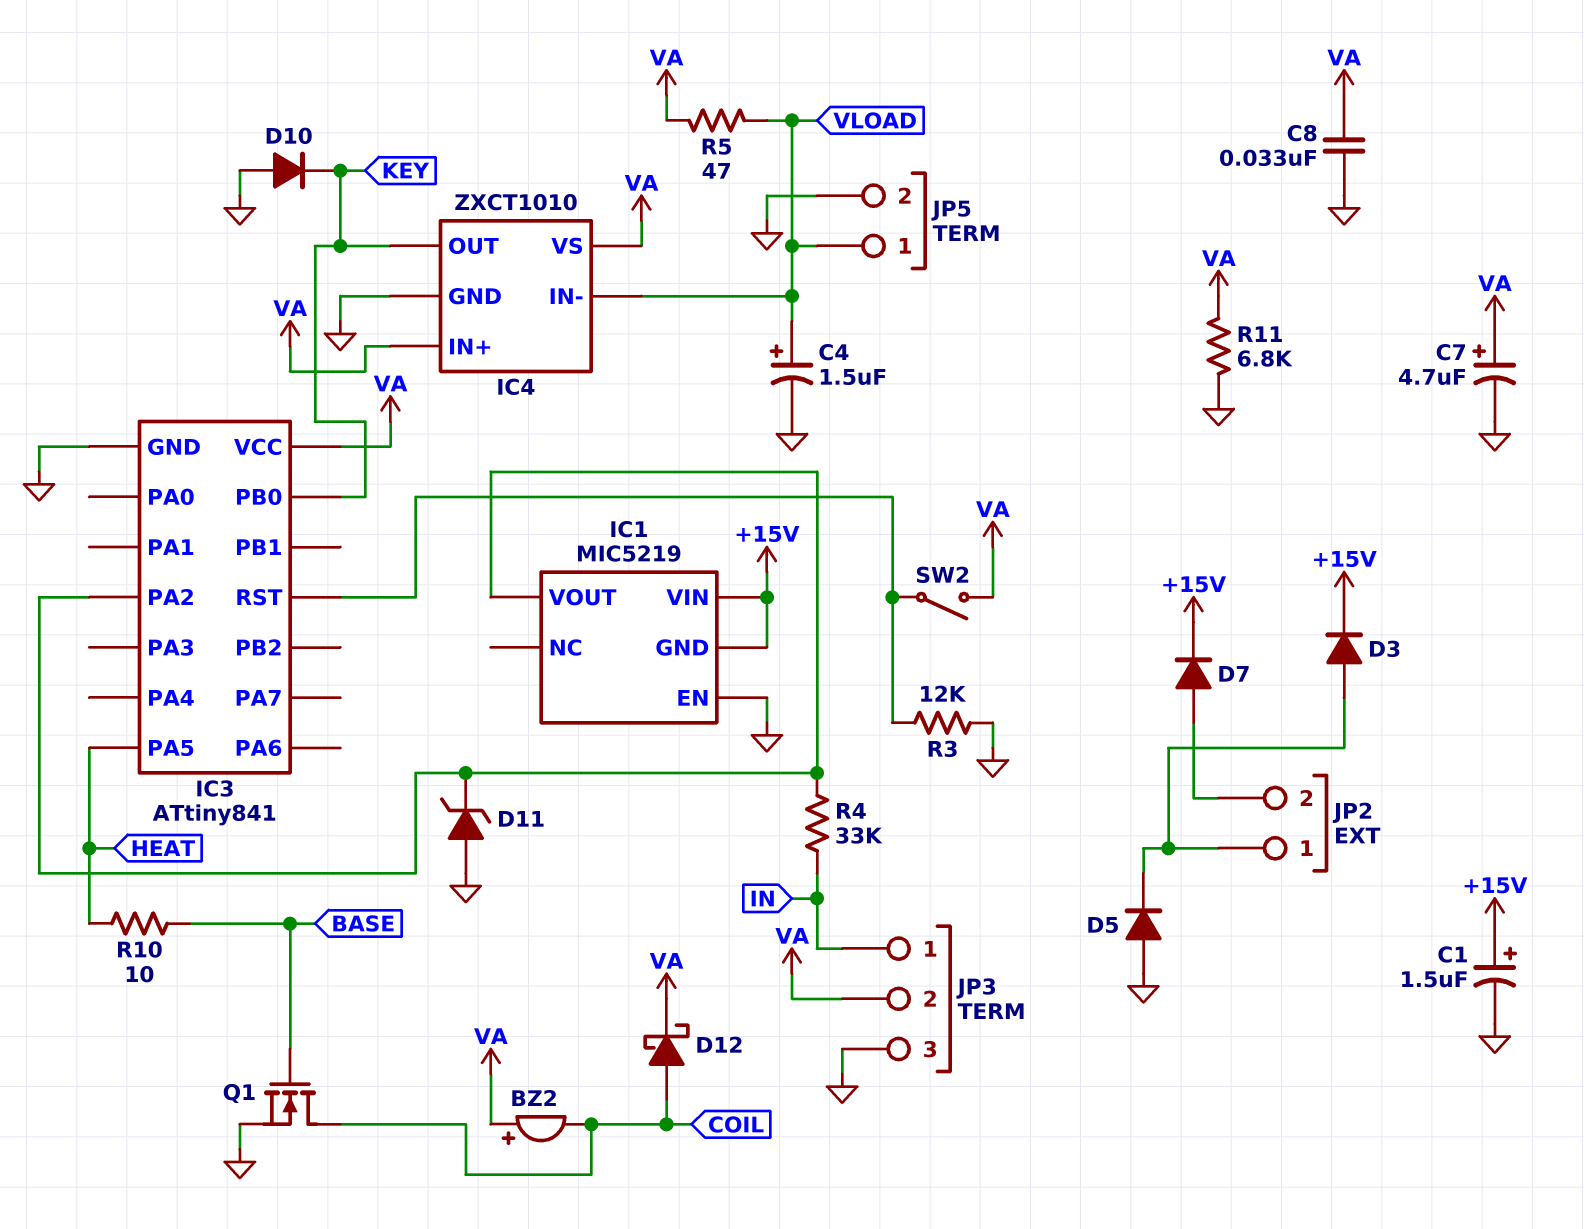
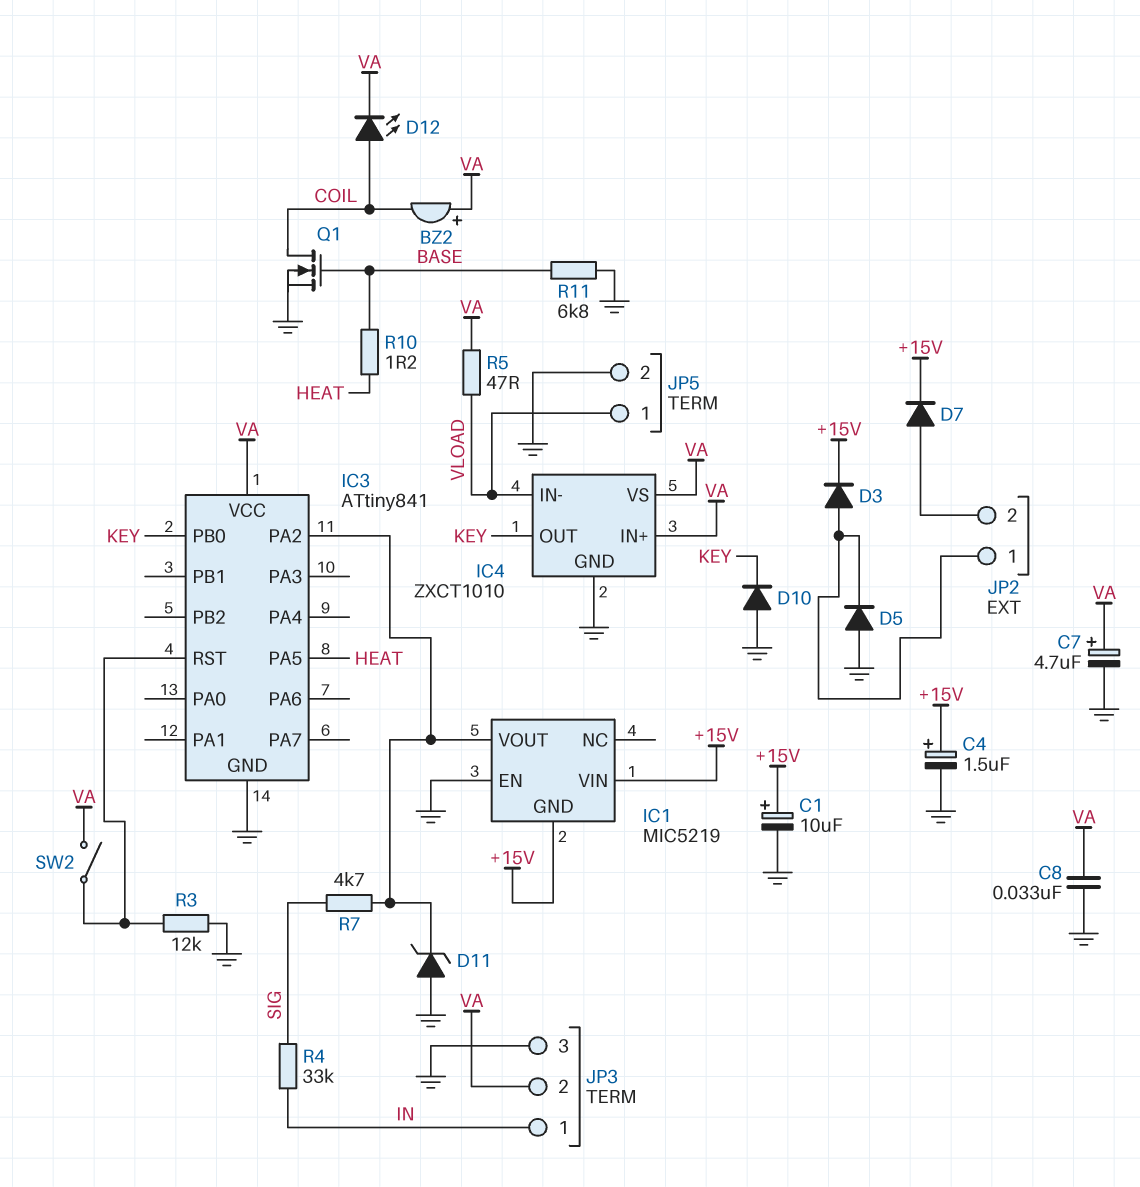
C1: 1.5uF (plus +15V, minus GND) -> 10uF (plus +15V, minus GND)
C4: 1.5uF (plus VLOAD, minus GND) -> 1.5uF (plus +15V, minus GND)
D12: schottky (A COIL, K VA) -> LED (A COIL, K VA)
R4: 33k (IC1/VOUT, IN) -> 33k (IN, SIG)
R7: none -> 4.7k (IC1/VOUT, SIG)
R10: 10 (BASE, HEAT) -> 1.2 (BASE, HEAT)
R11: 6.8k (GND, VA) -> 6.8k (BASE, GND)

